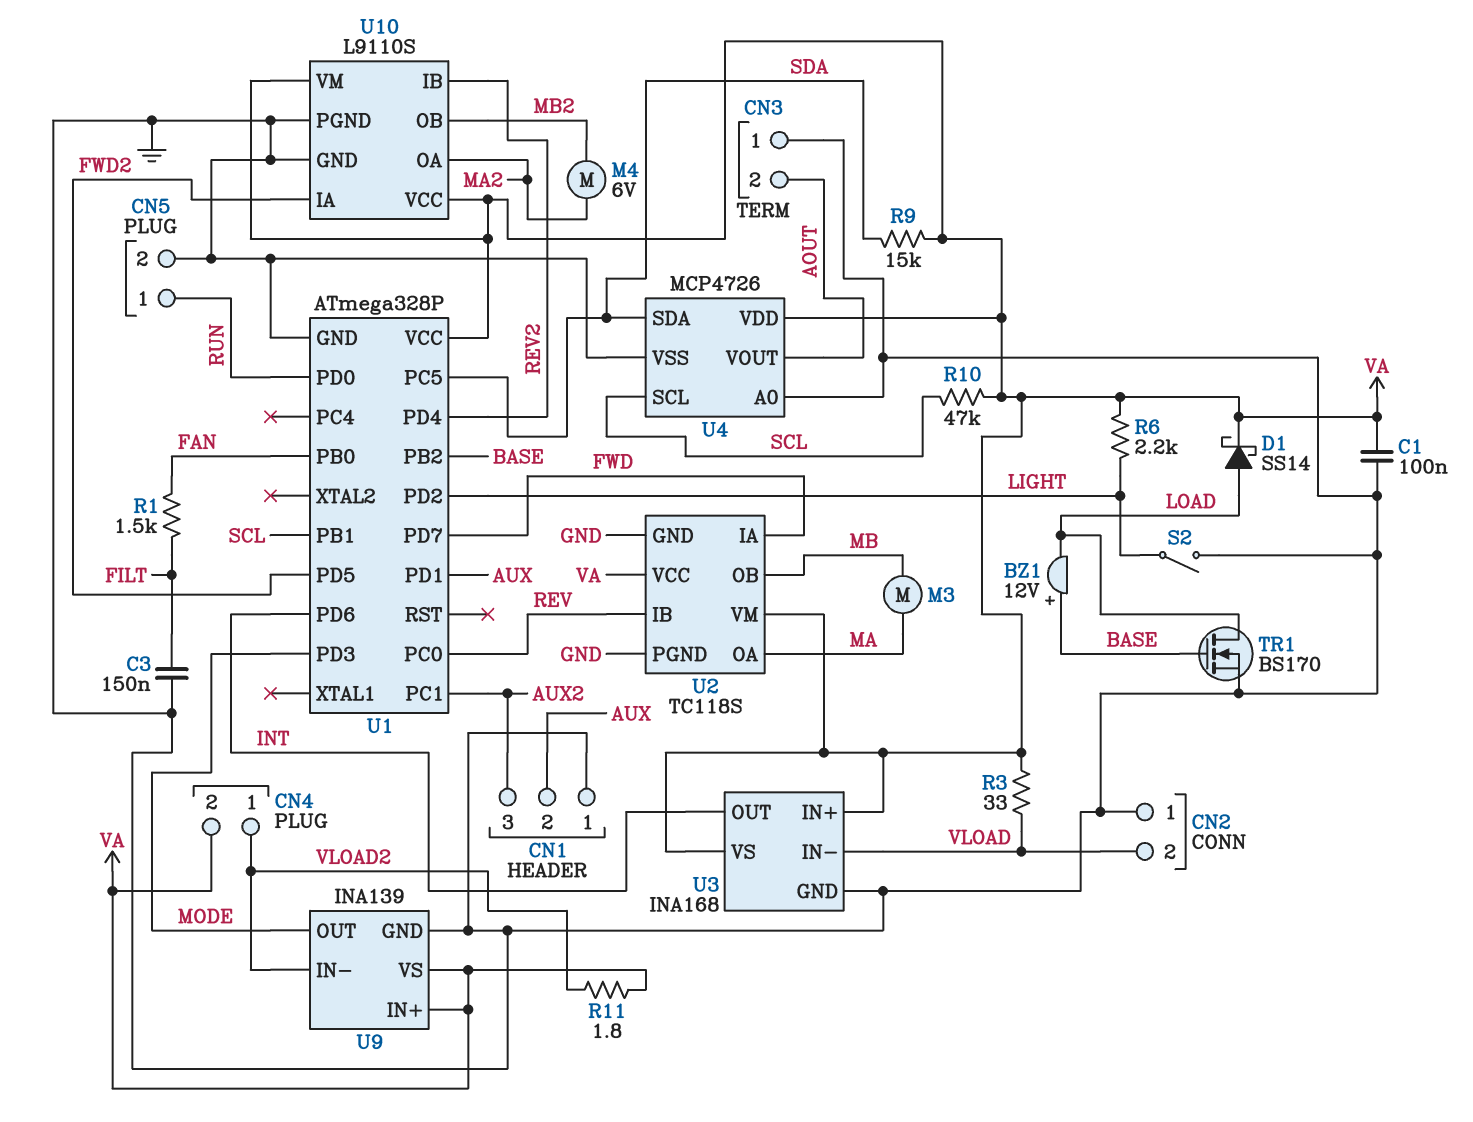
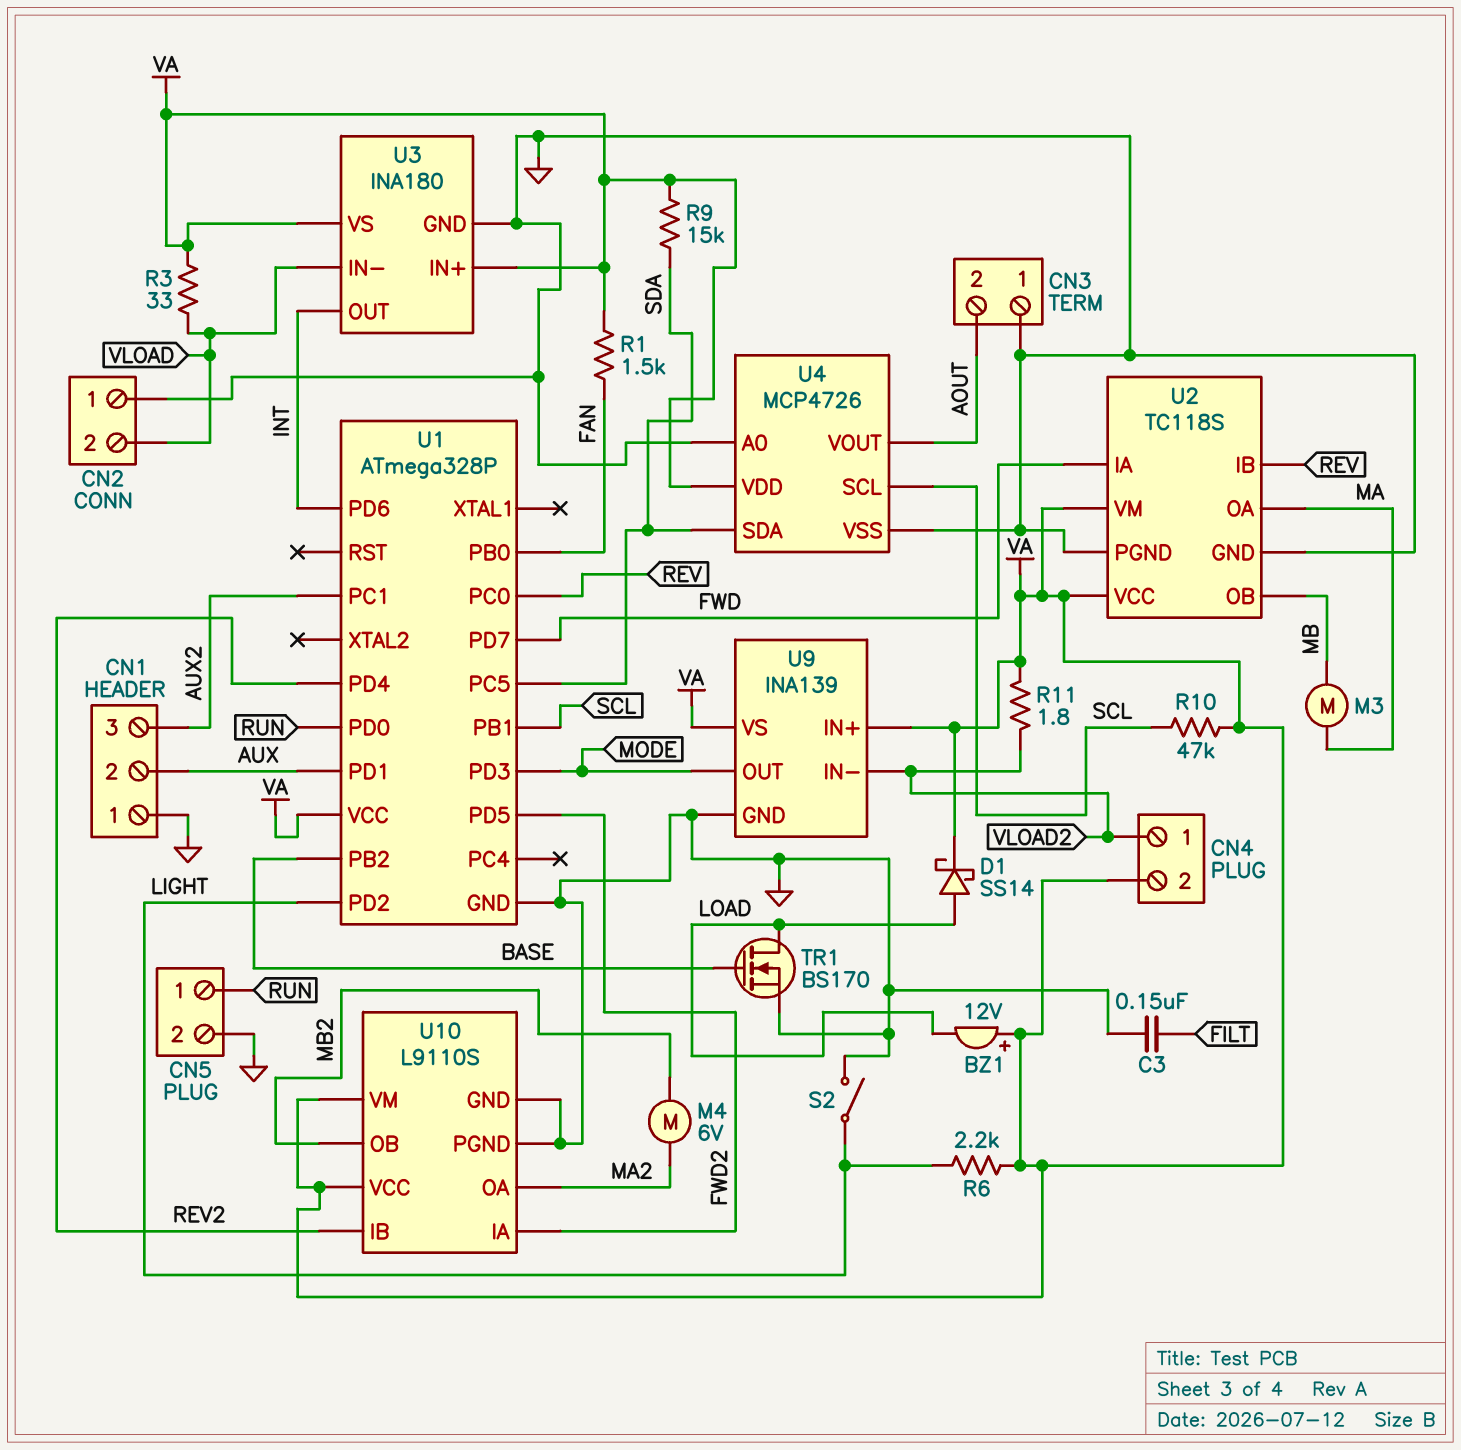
BZ1: buzzer 12V (plus BASE, minus LOAD) -> buzzer 12V (plus VA, minus LOAD)
C1: 100nF (GND, VA) -> none
R1: 1.5k (FAN, FILT) -> 1.5k (FAN, VA)
U3: INA168 -> INA180

